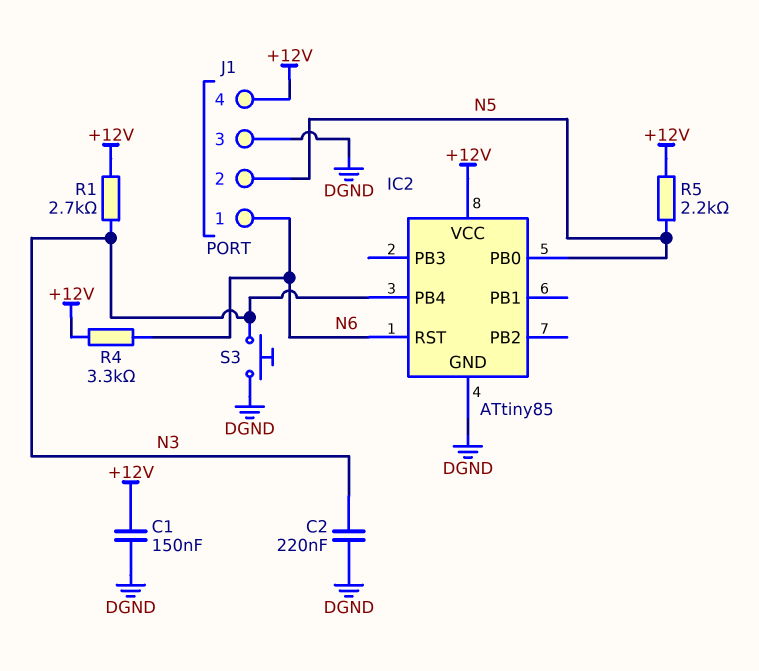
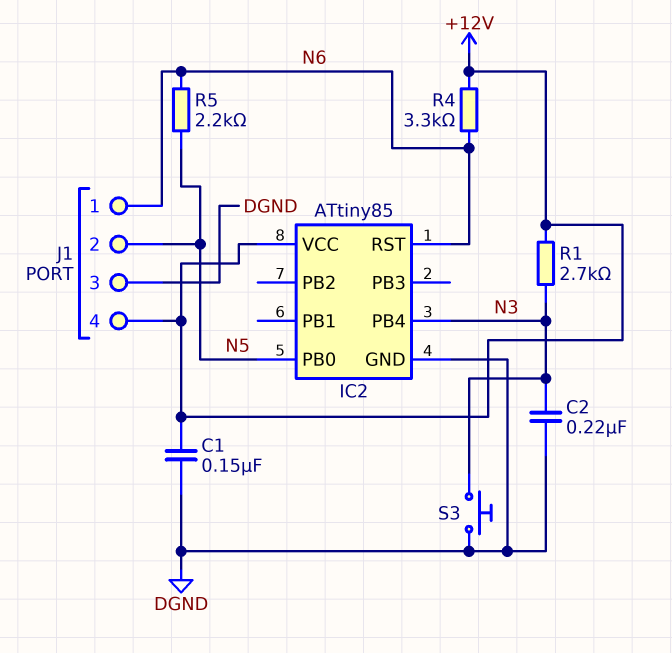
R5: 2.2k (+12V, N5) -> 2.2k (N5, N6)

